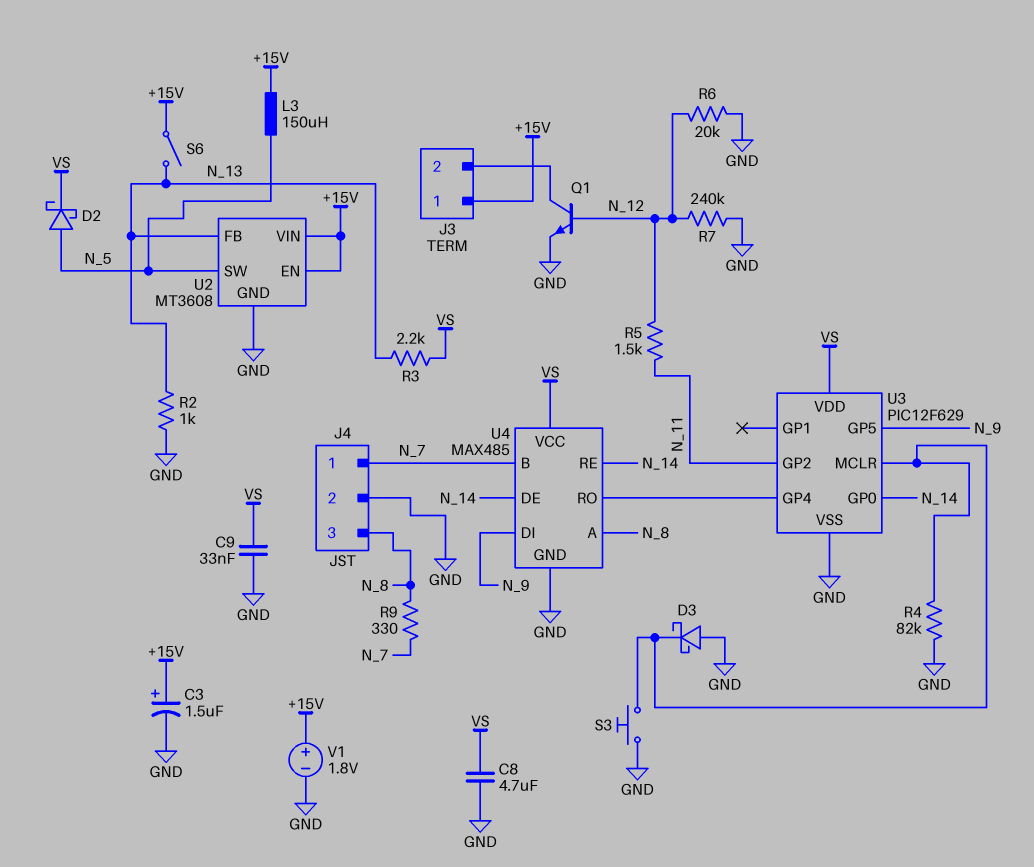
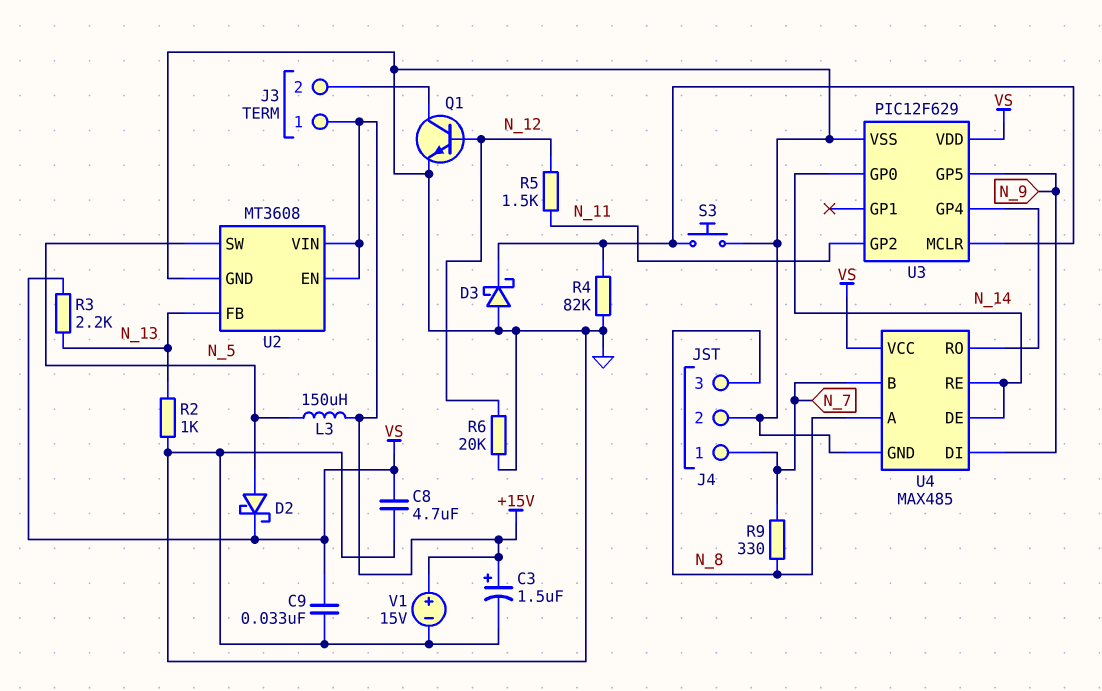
R7: 240k (GND, N_12) -> none
S6: switch (+15V, N_13) -> none
V1: 1.8V (plus +15V, minus GND) -> 15V (plus +15V, minus GND)

